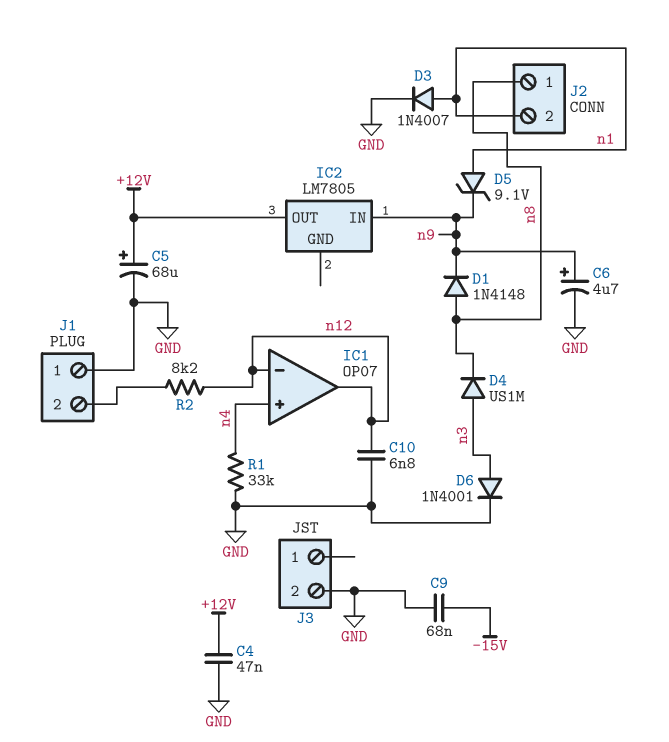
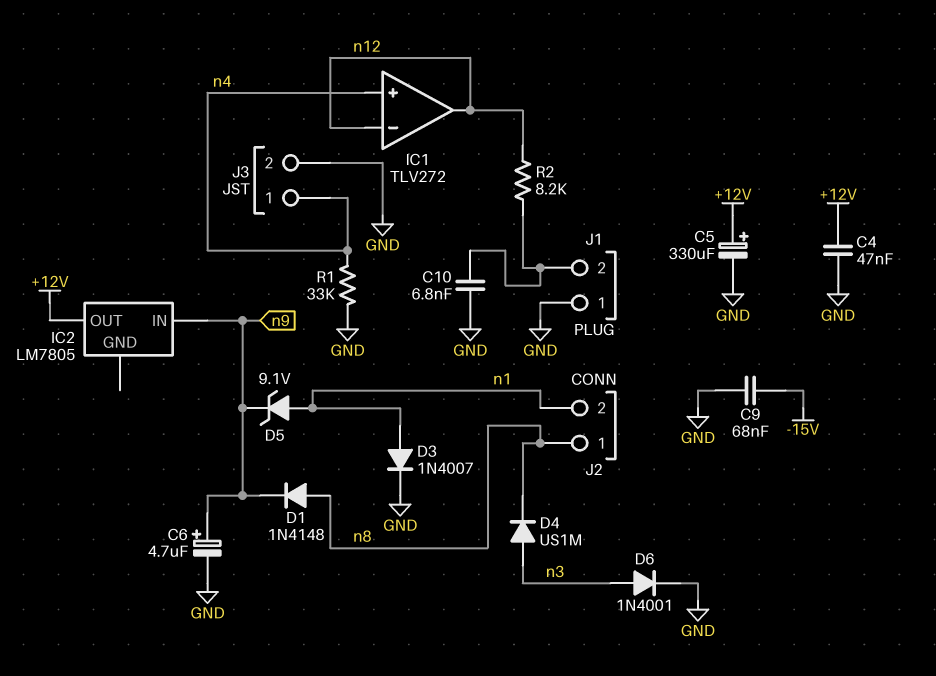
C5: 68uF (plus +12V, minus GND) -> 330uF (plus +12V, minus GND)
C10: 6.8nF (GND, n12) -> 6.8nF (GND, J1/2)
IC1: OP07 -> TLV272
J3 pin 1: none -> n4

